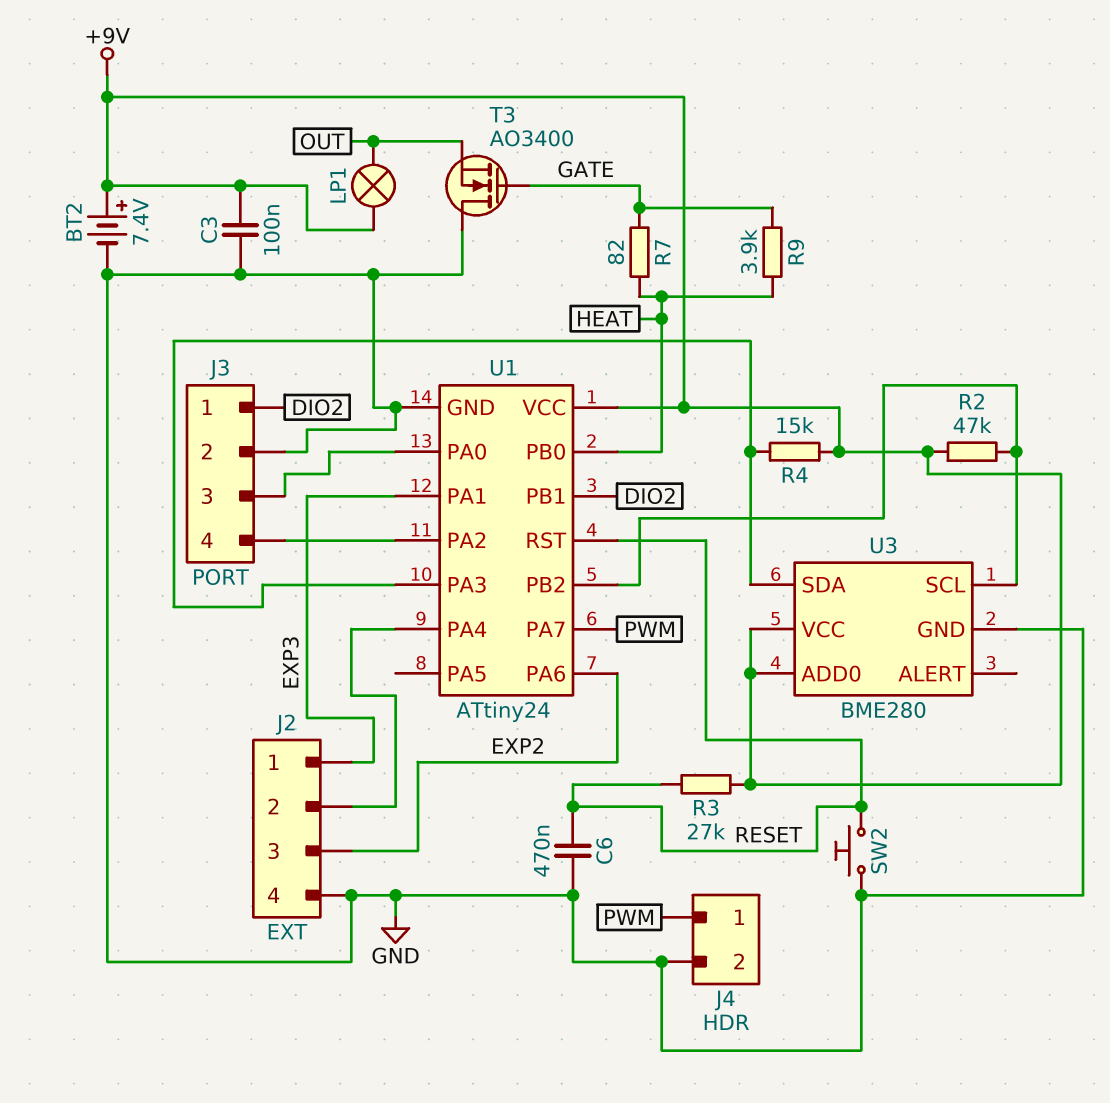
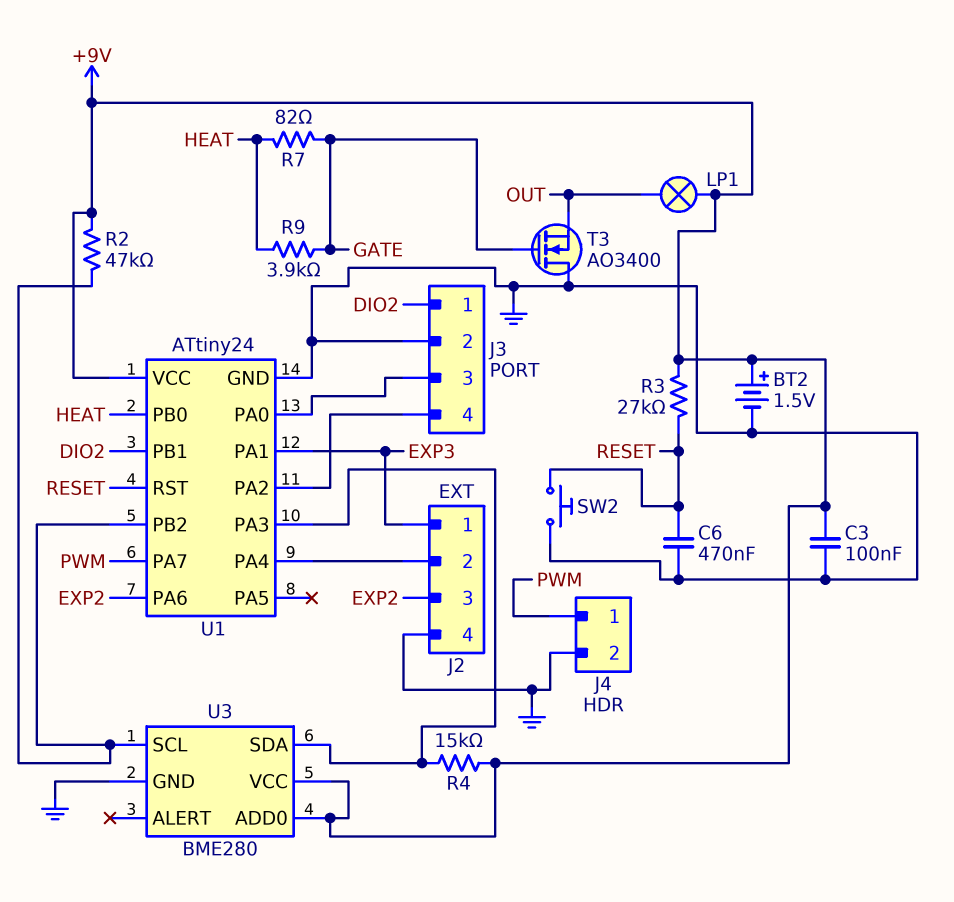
BT2: 7.4V (plus +9V, minus GND) -> 1.5V (plus +9V, minus GND)

